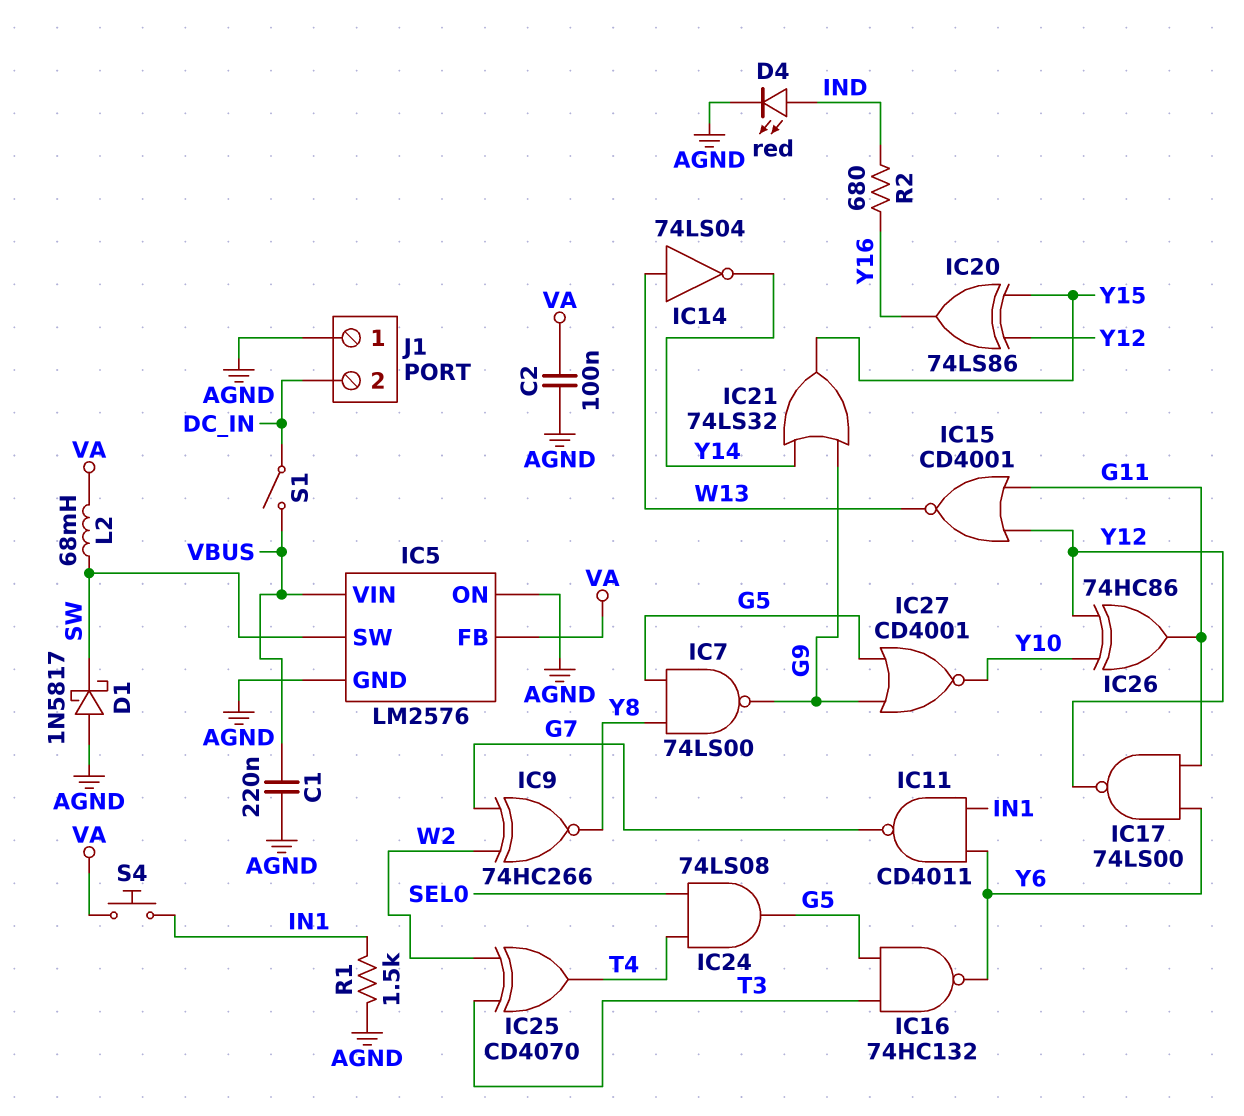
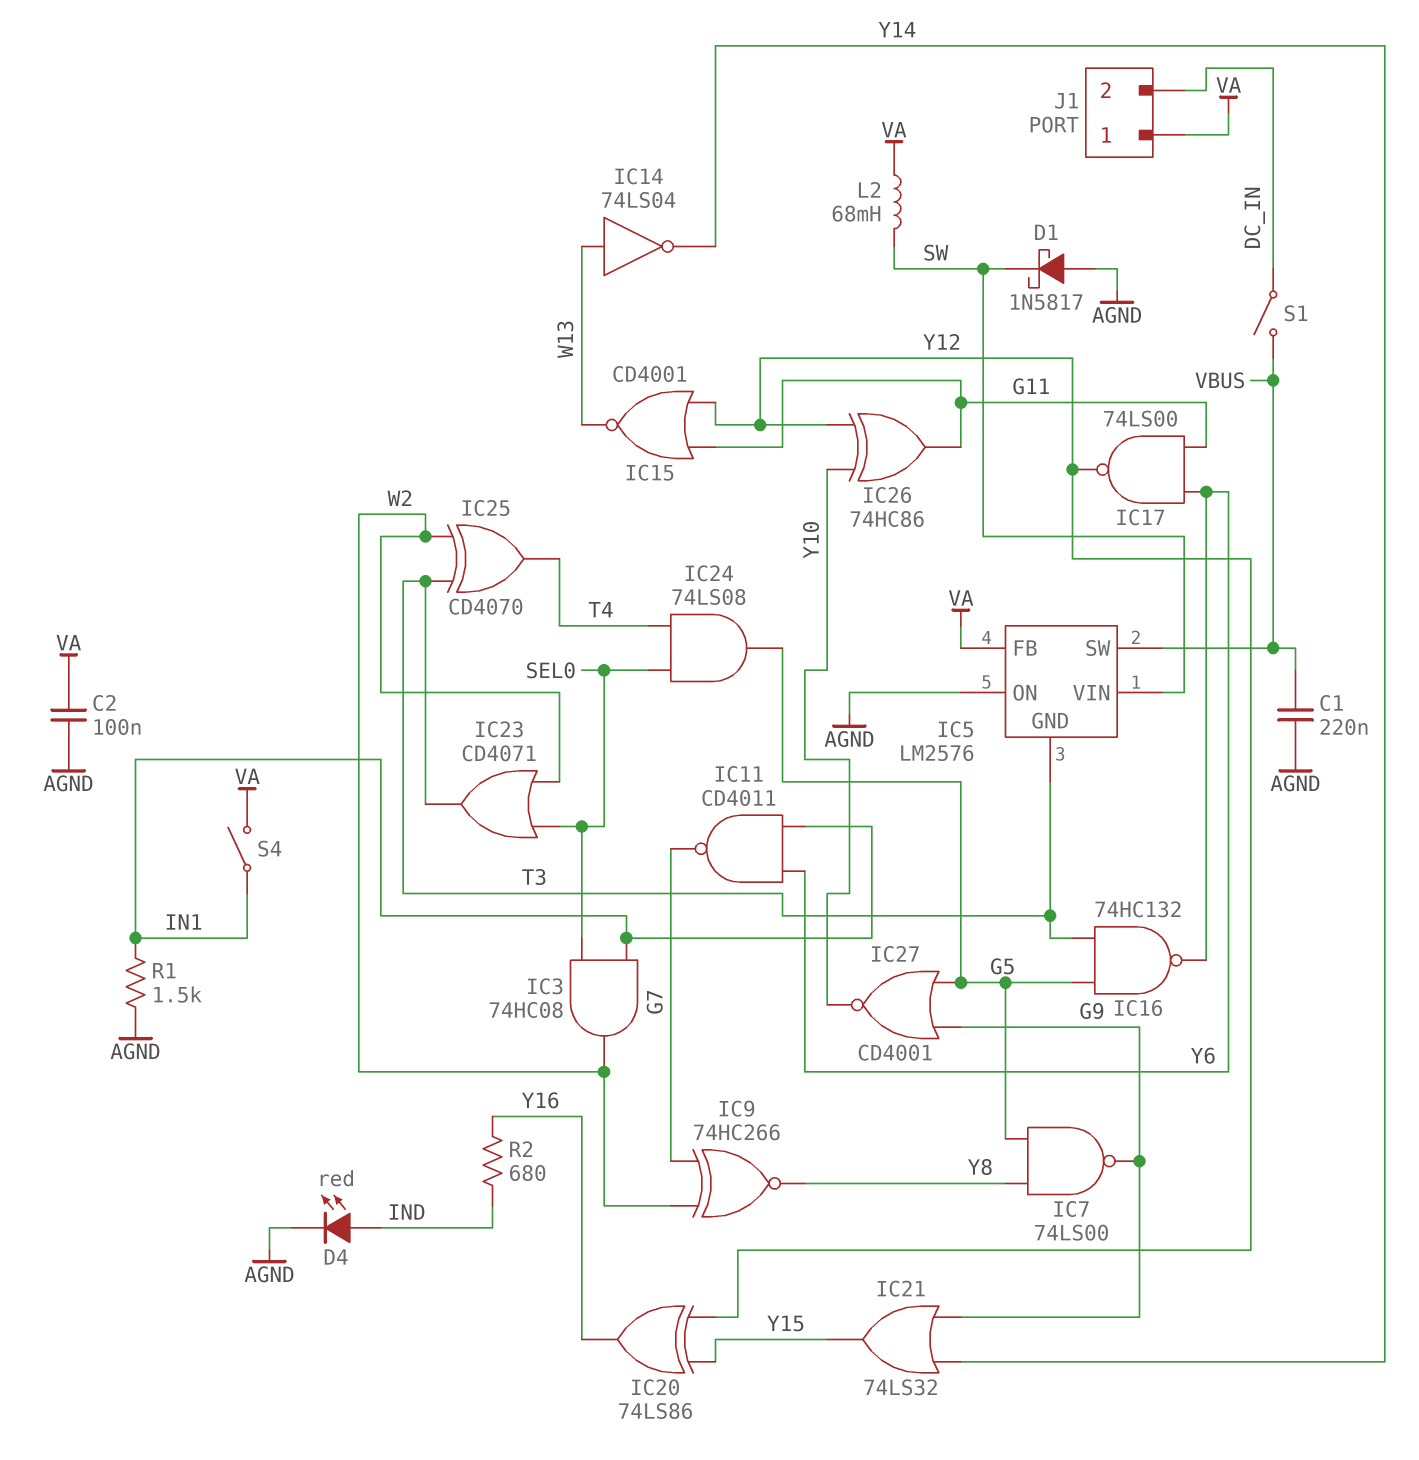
IC3: none -> AND 74HC08 (in IN1, in SEL0, out W2)
IC5 pin GND: AGND -> T3
IC5 pin SW: SW -> VBUS
IC5 pin VIN: VBUS -> SW
IC23: none -> OR CD4071 (in SEL0, in W2, out T3)
J1 pin 1: AGND -> VA
S4: button (IN1, VA) -> switch (IN1, VA)

